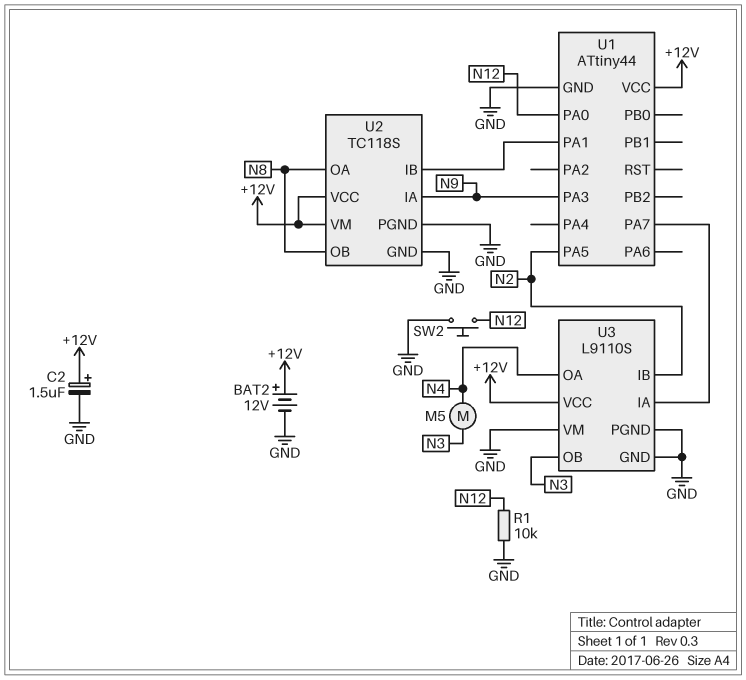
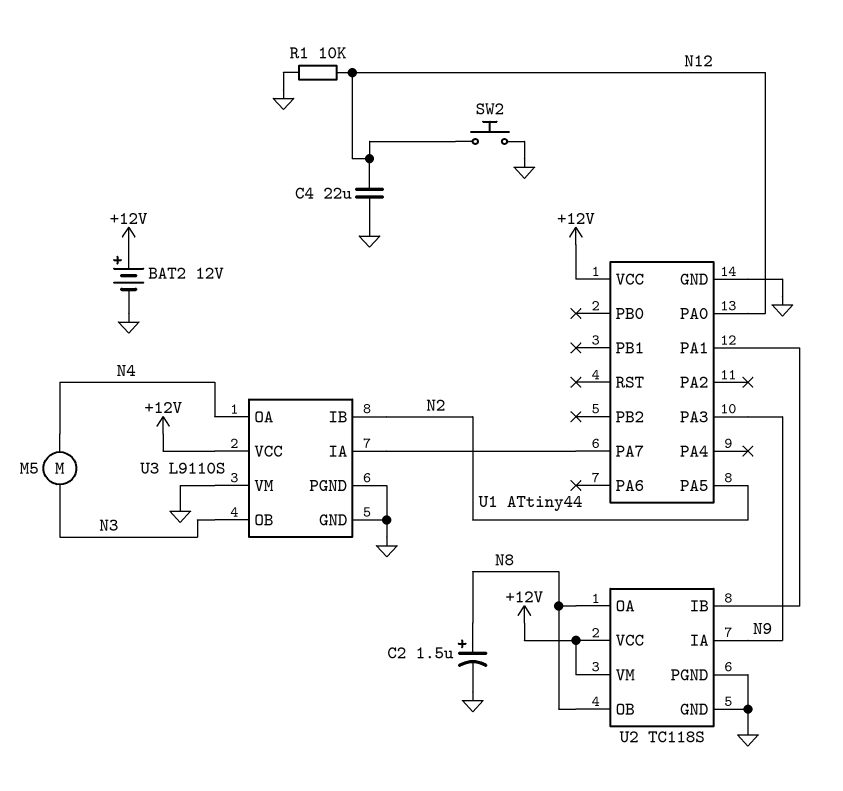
C2: 1.5uF (plus +12V, minus GND) -> 1.5uF (plus N8, minus GND)
C4: none -> 22uF (GND, N12)

